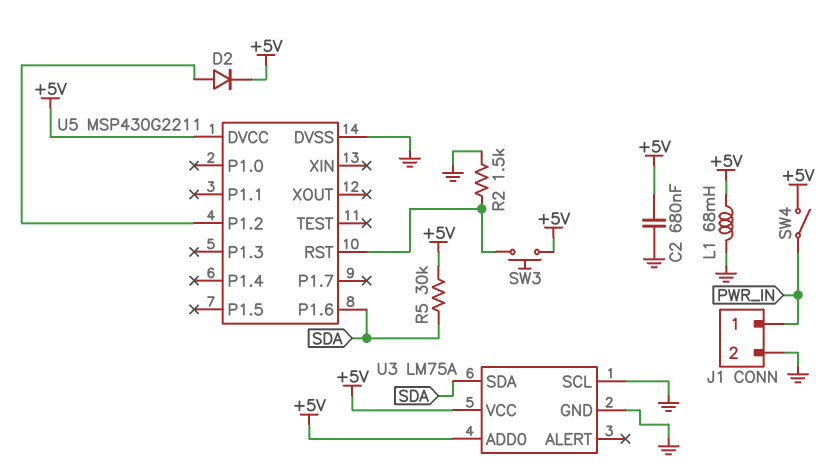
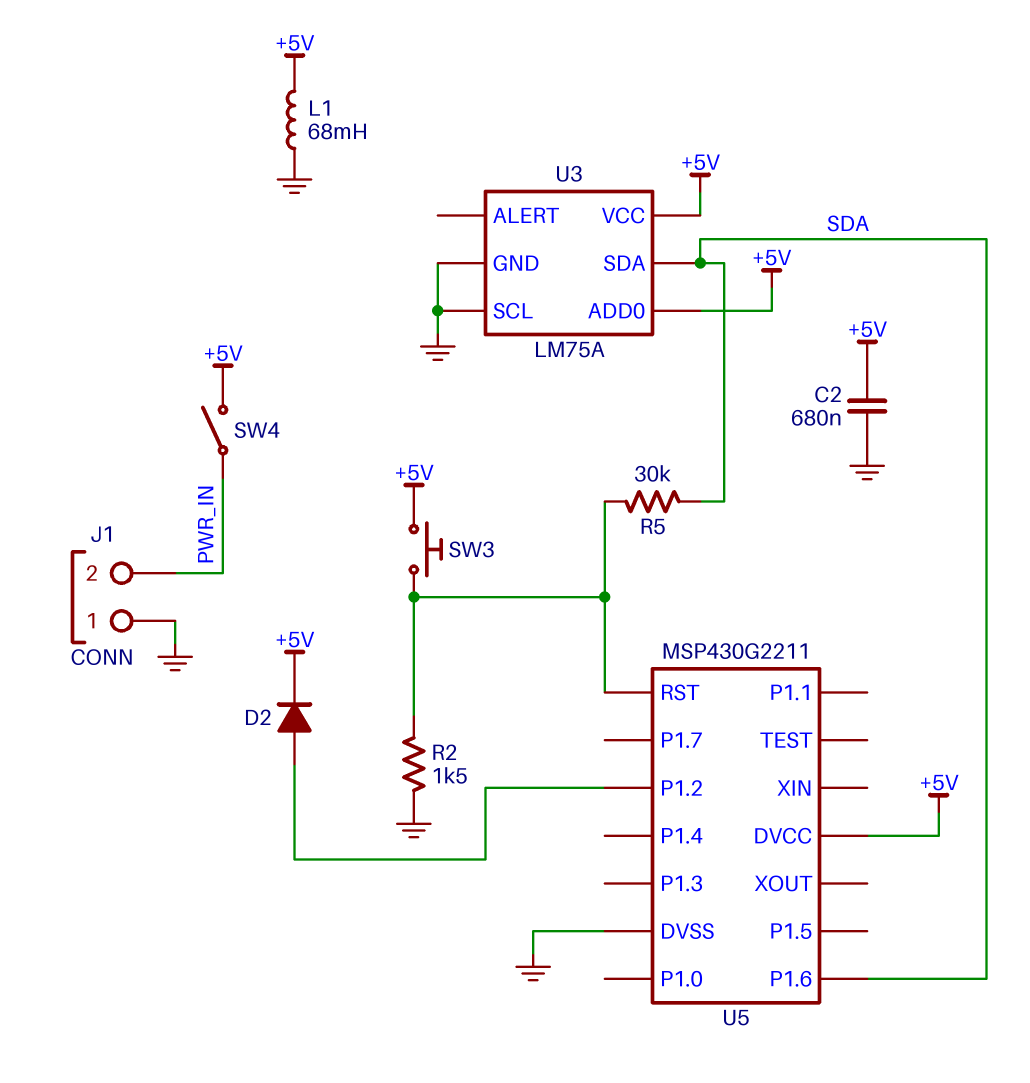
J1 pin 1: PWR_IN -> GND
J1 pin 2: GND -> PWR_IN
R5: 30k (+5V, SDA) -> 30k (SDA, U5/RST)

